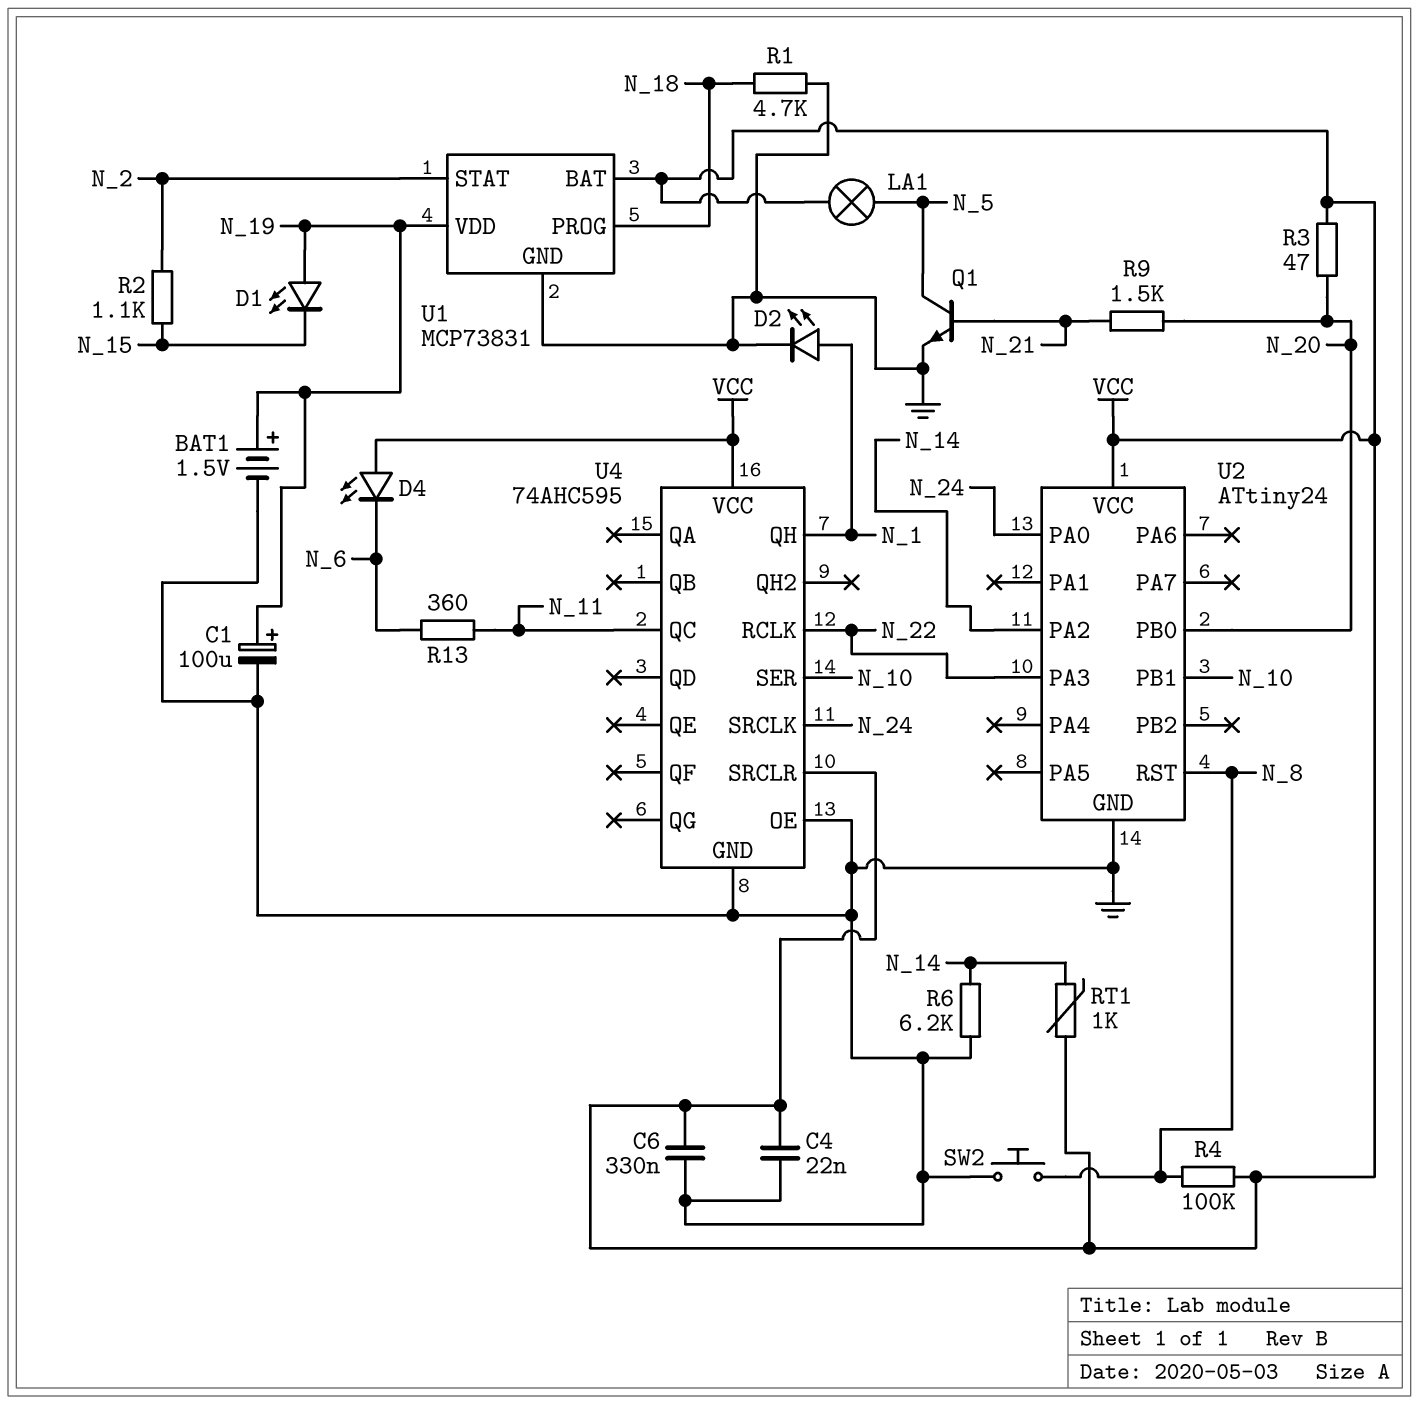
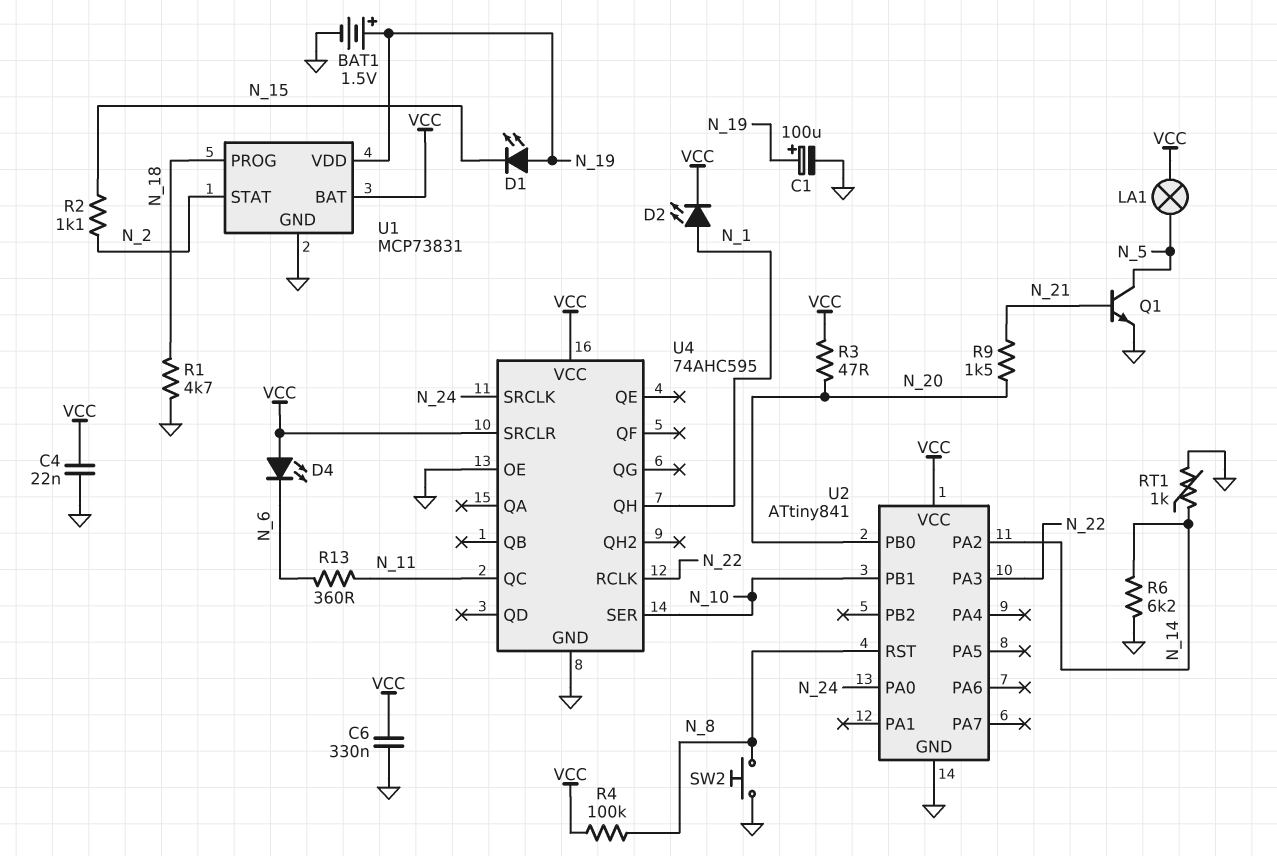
D2: LED (A N_1, K GND) -> LED (A N_1, K VCC)
RT1: 1k (N_14, VCC) -> 1k (GND, N_14)
U2: ATtiny24 -> ATtiny841

